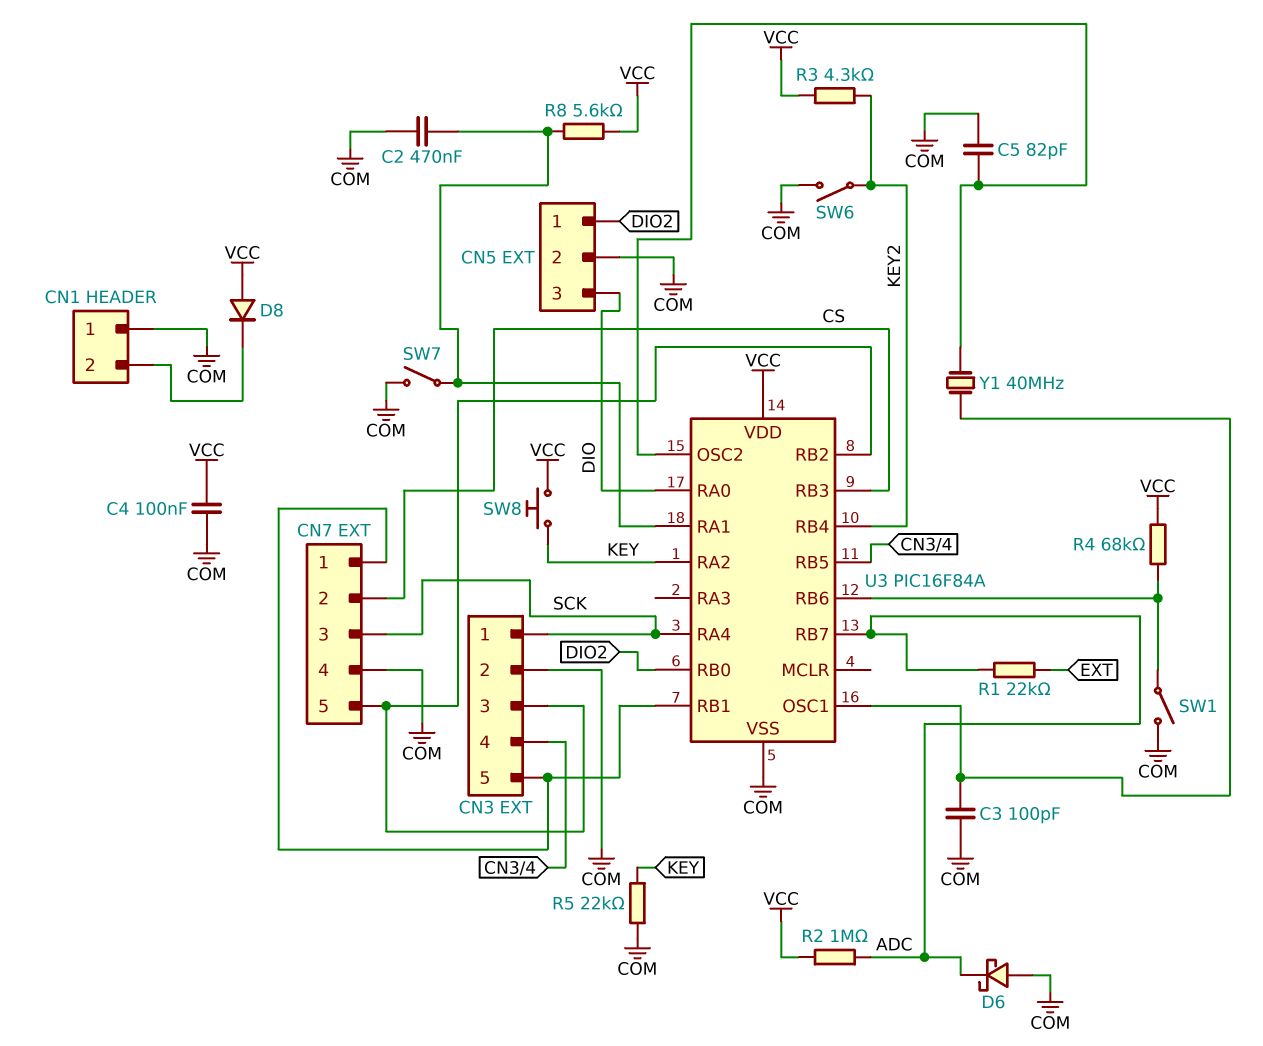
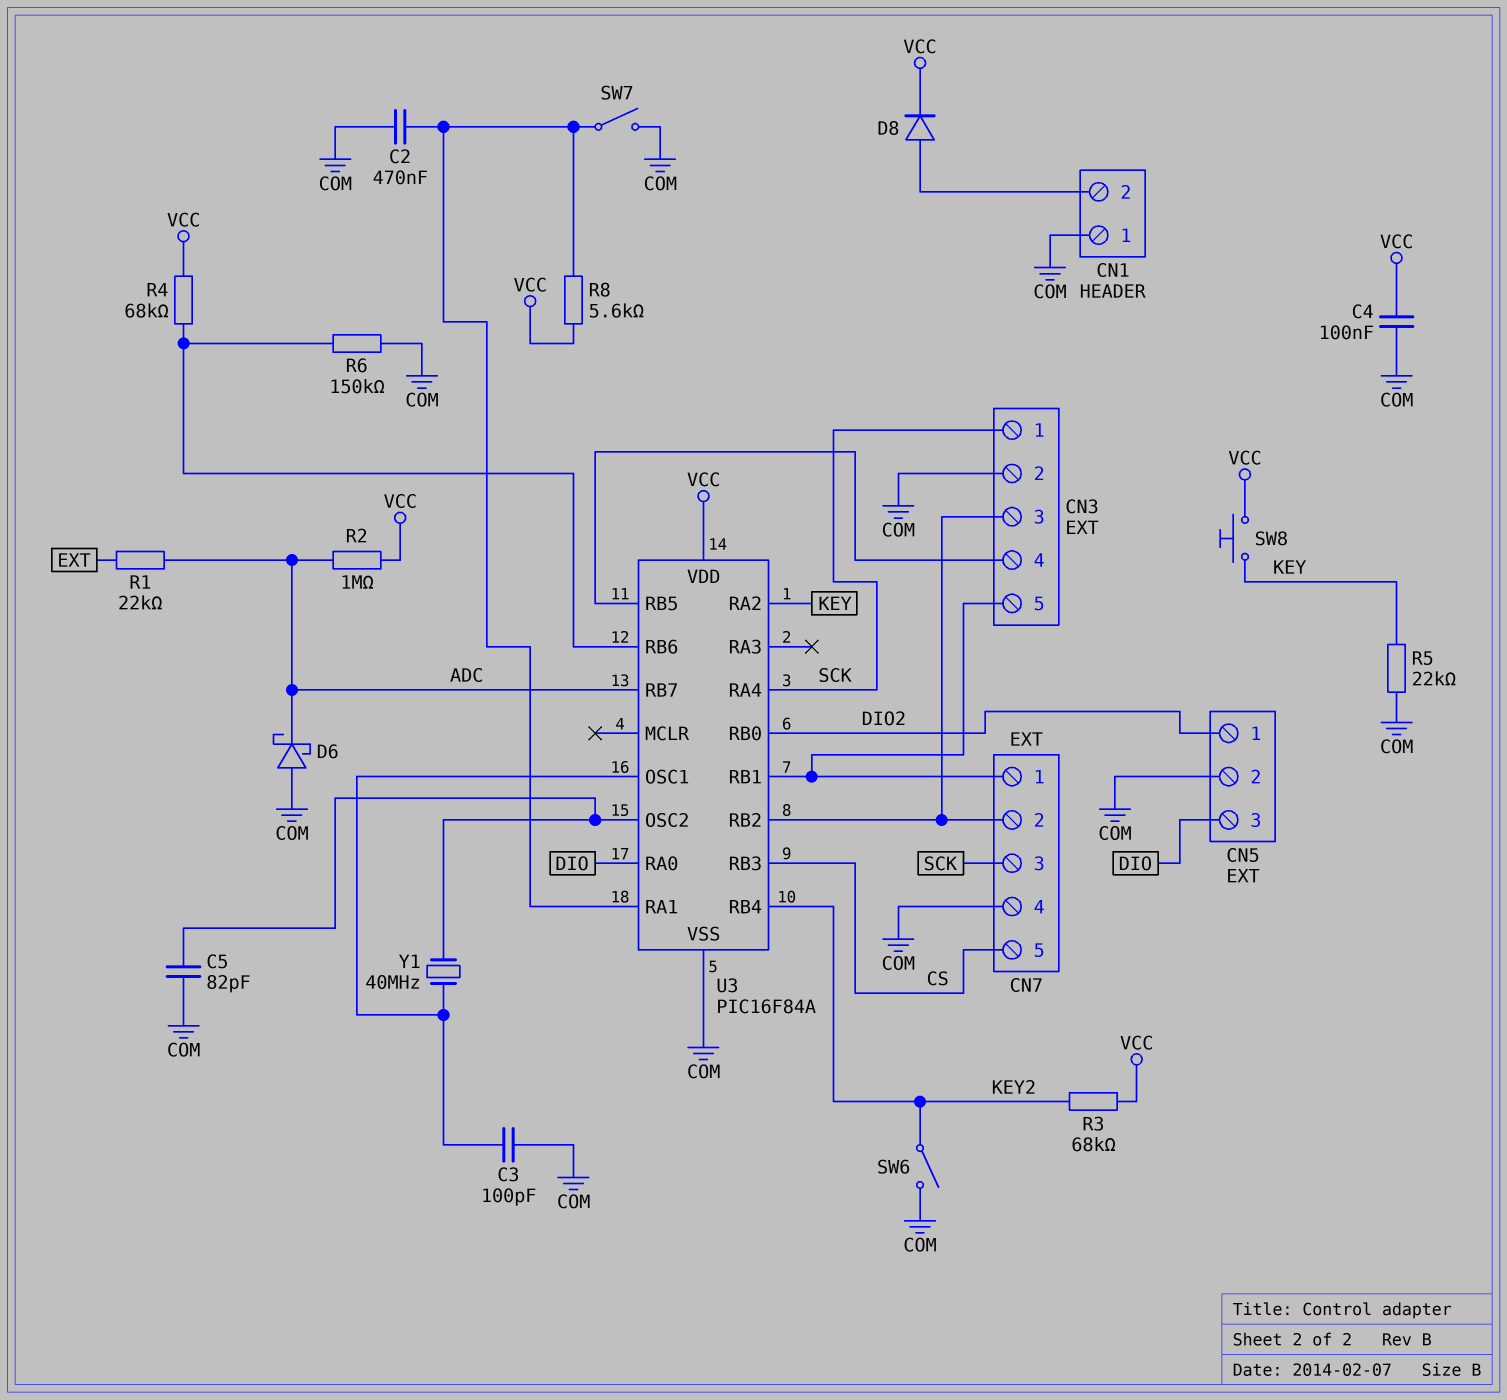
CN7 pin 2: CS -> CN3/3
CN7 pin 5: CN3/3 -> CS
D8: diode (A VCC, K CN1/2) -> diode (A CN1/2, K VCC)
R3: 4.3k (KEY2, VCC) -> 68k (KEY2, VCC)
R6: none -> 150k (COM, U3/RB6)
SW1: switch (COM, U3/RB6) -> none

